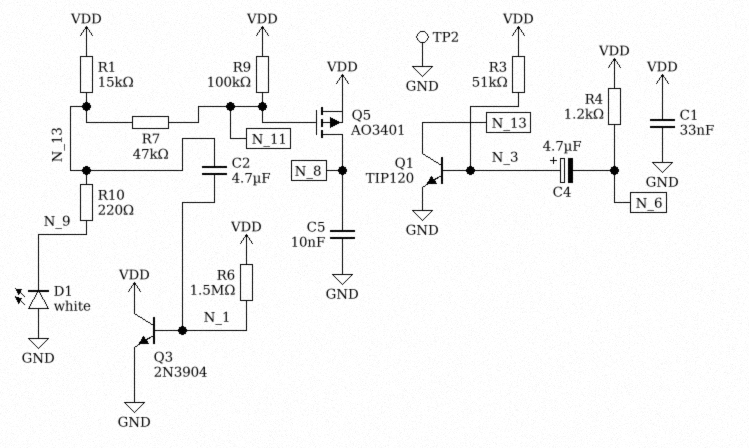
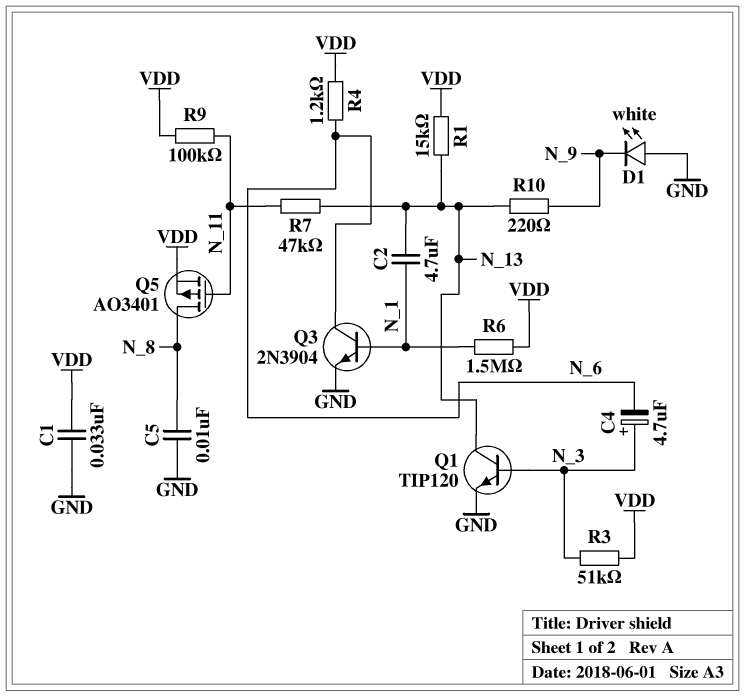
Q3: NPN 2N3904 (B N_1, C VDD, E GND) -> NPN 2N3904 (B N_1, C N_6, E GND)
TP2: test point (GND) -> none

